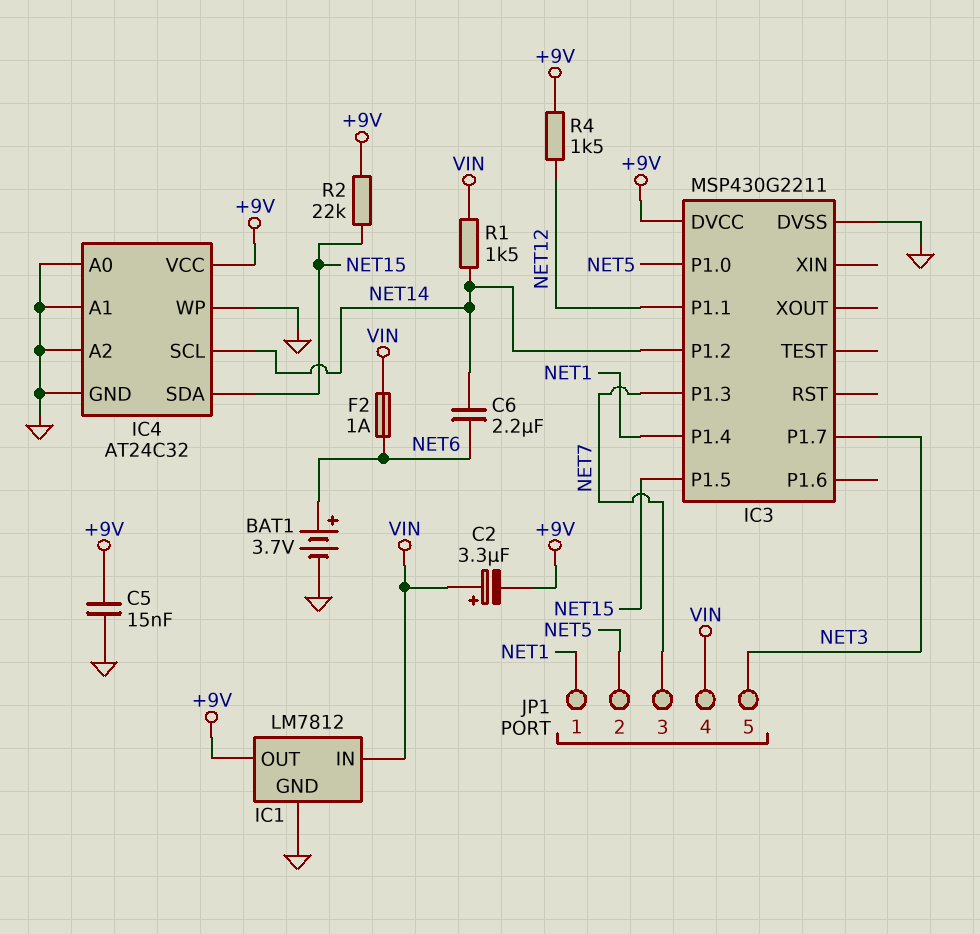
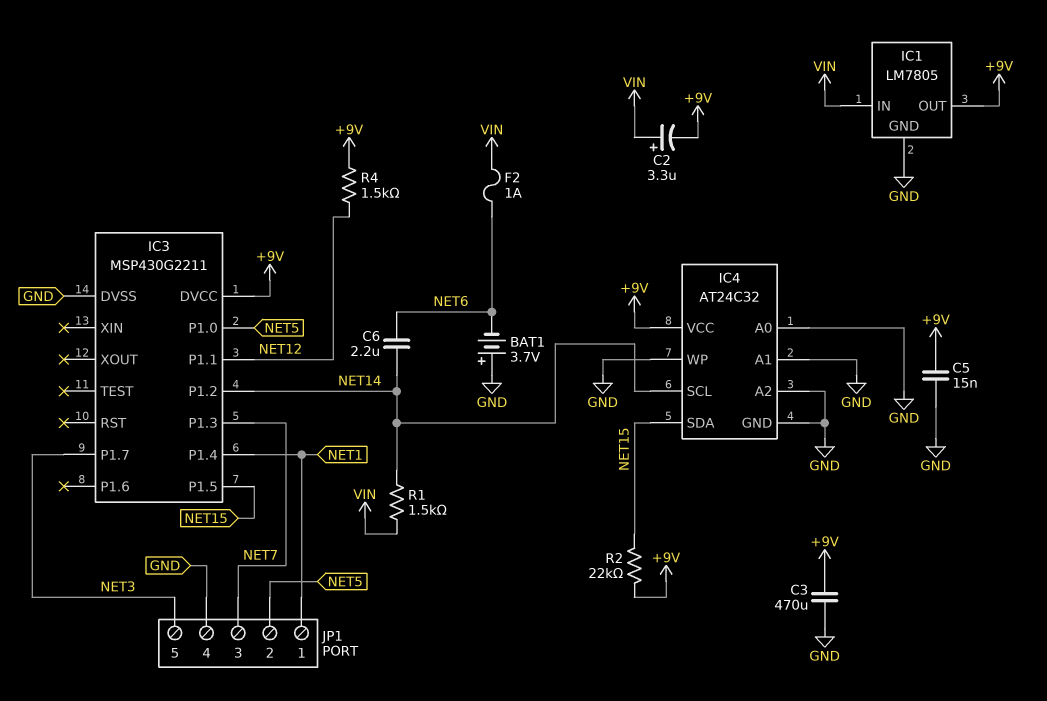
BAT1: 3.7V (plus NET6, minus GND) -> 3.7V (plus GND, minus NET6)
C3: none -> 470uF (+9V, GND)
IC1: LM7812 -> LM7805
JP1 pin 4: VIN -> GND

